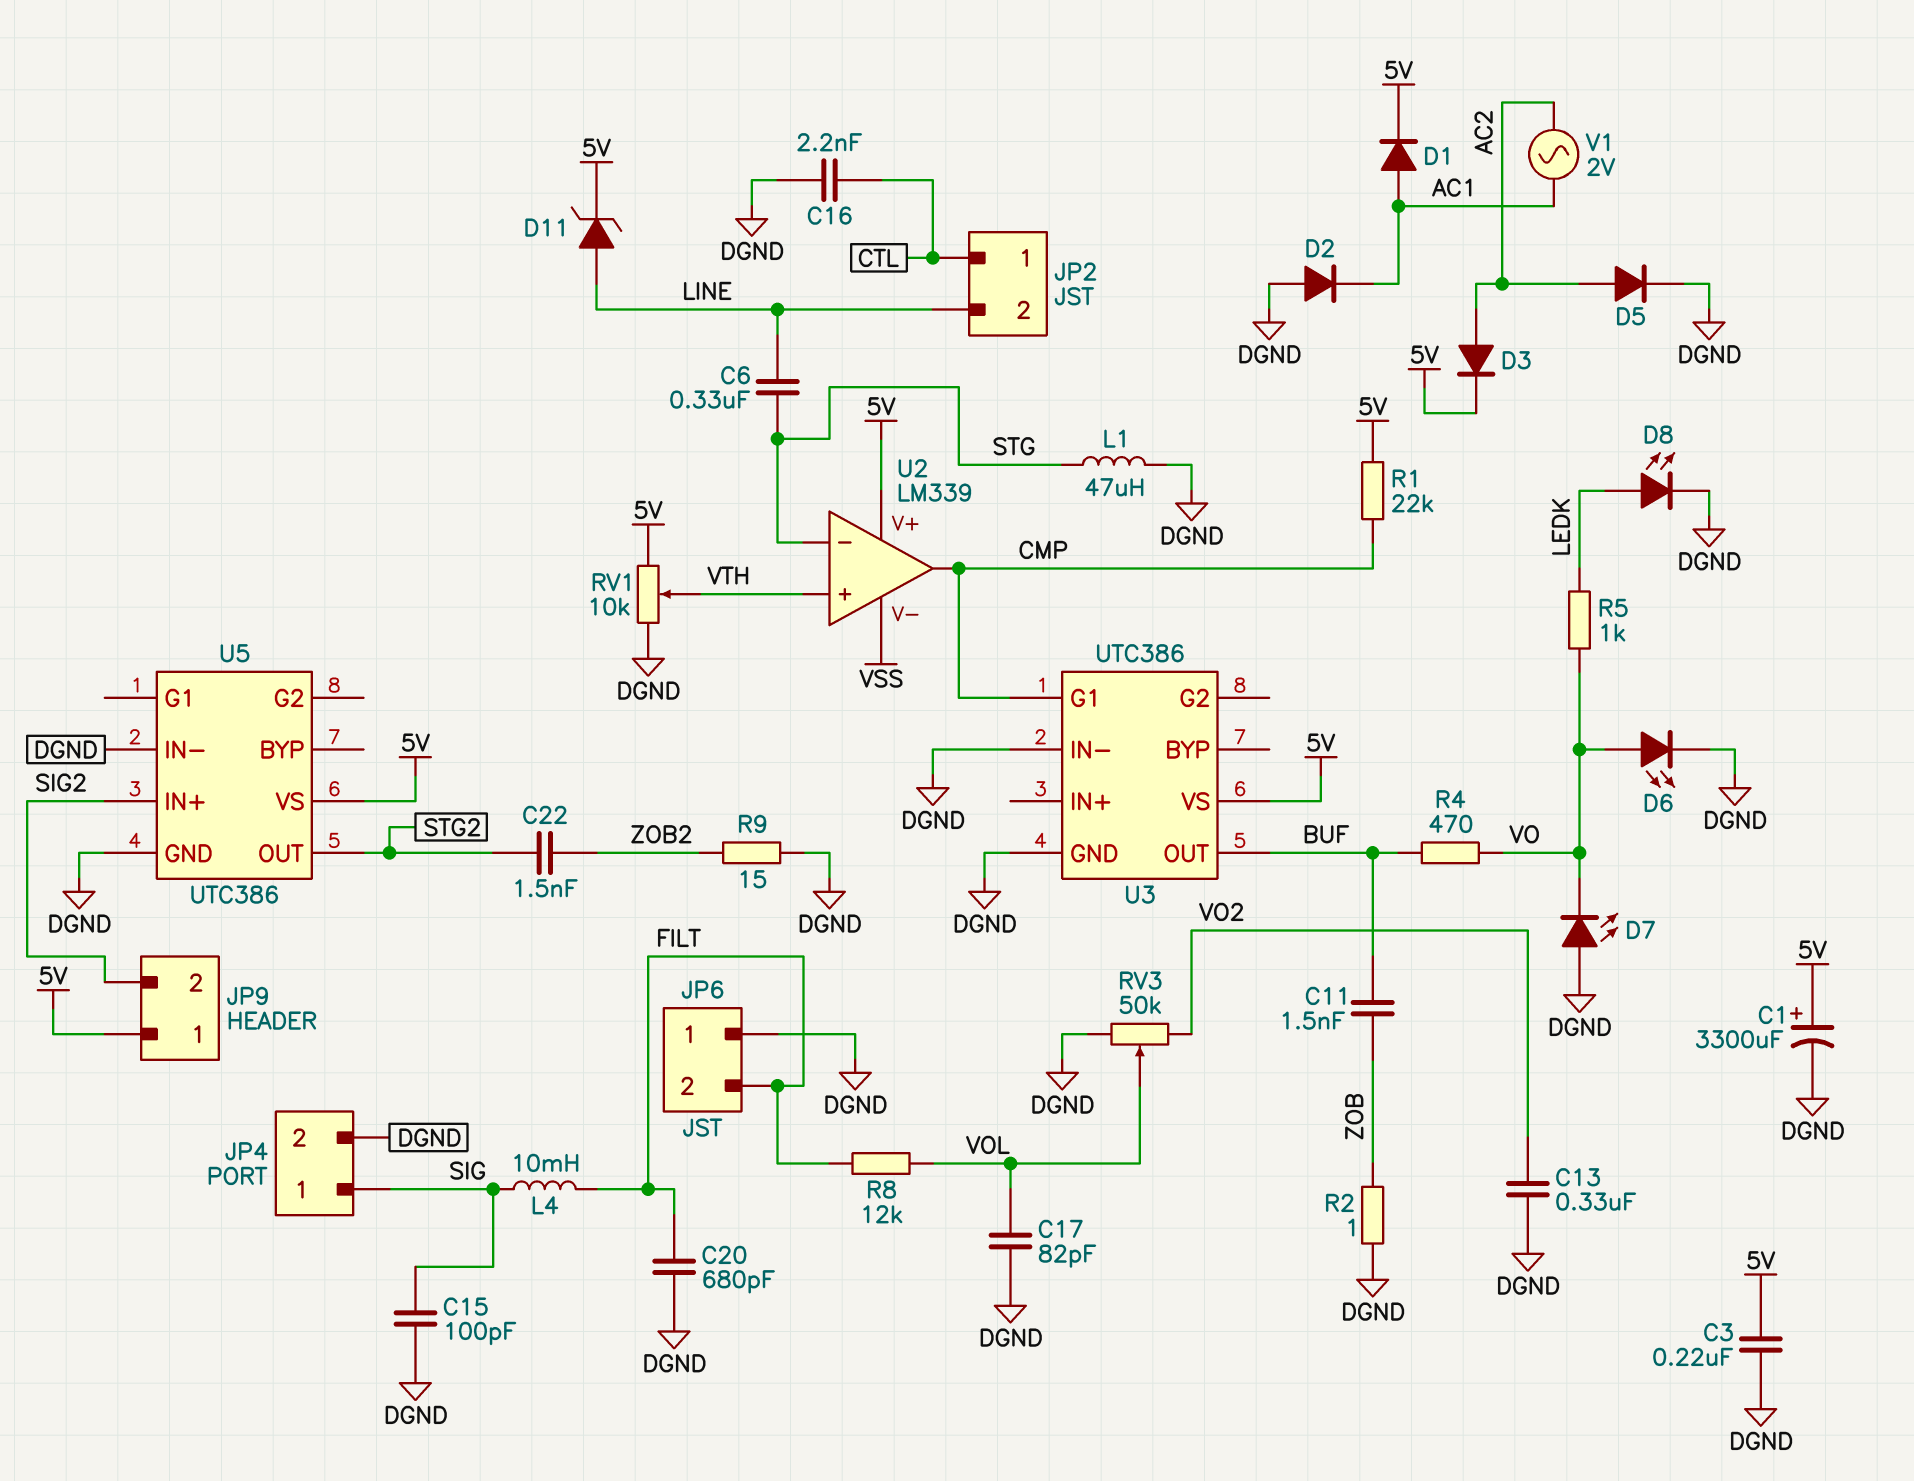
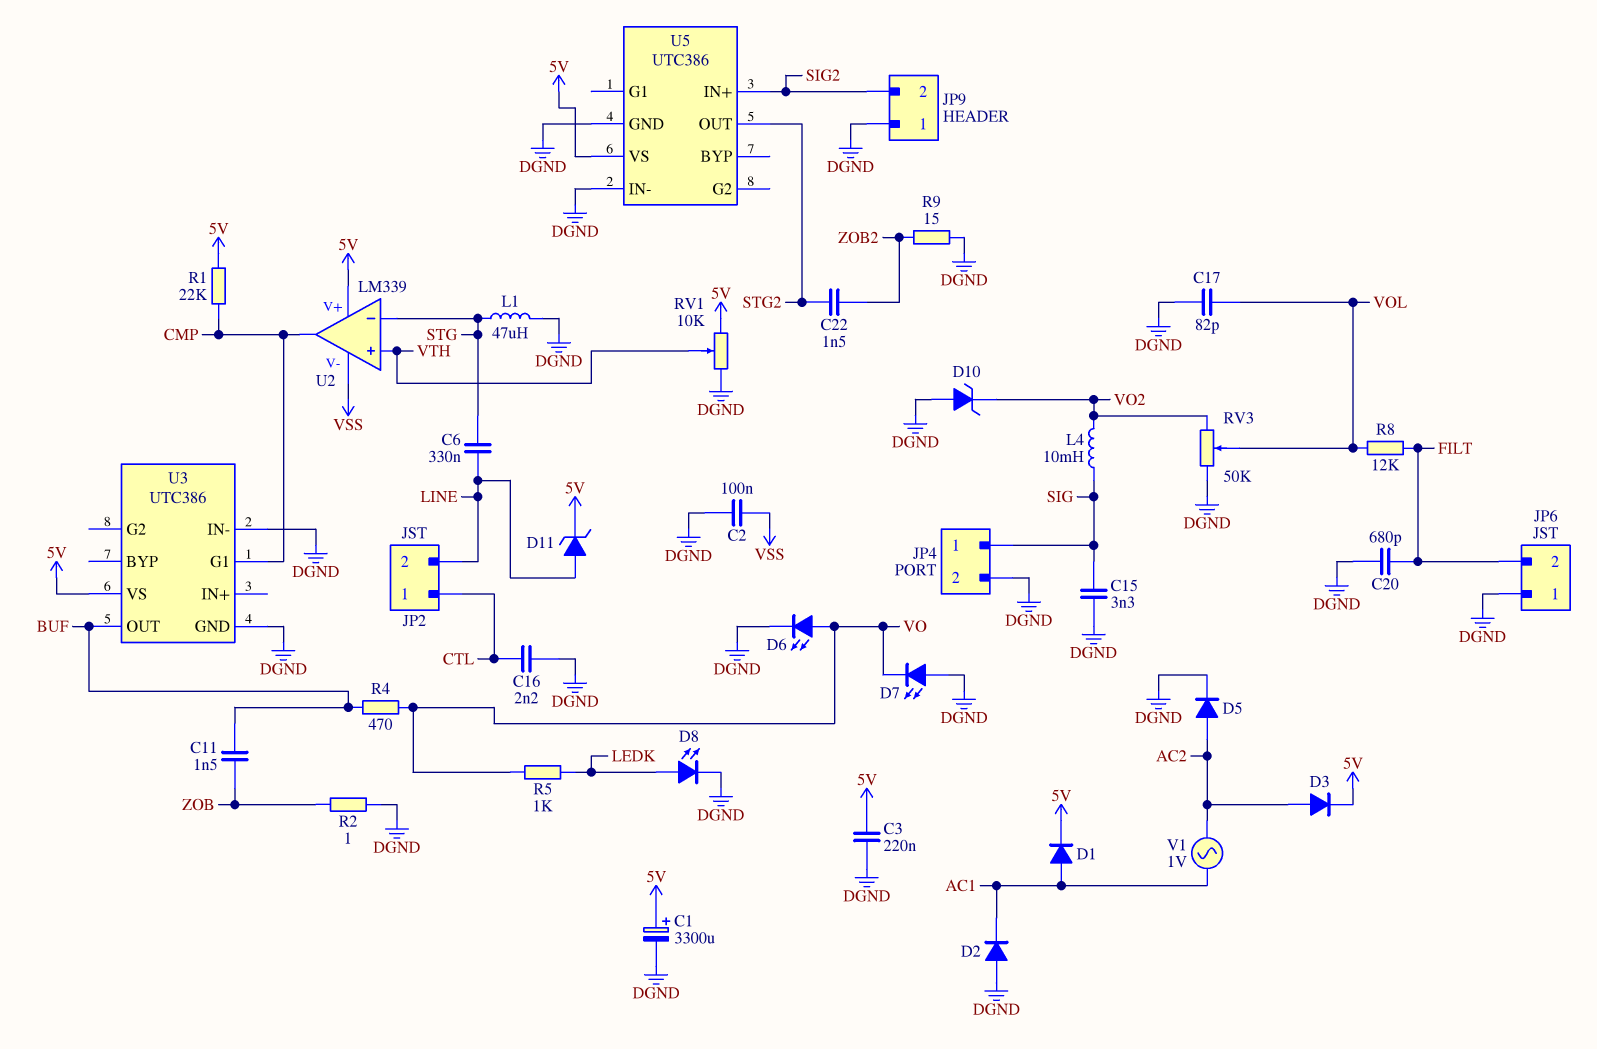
C2: none -> 100nF (DGND, VSS)
C13: 330nF (DGND, VO2) -> none
C15: 100pF (DGND, SIG) -> 3.3nF (DGND, SIG)
D10: none -> zener (A DGND, K VO2)
JP9 pin 1: 5V -> DGND
L4: 10mH (FILT, SIG) -> 10mH (SIG, VO2)
V1: AC 2V (AC1, AC2) -> AC 1V (AC1, AC2)

